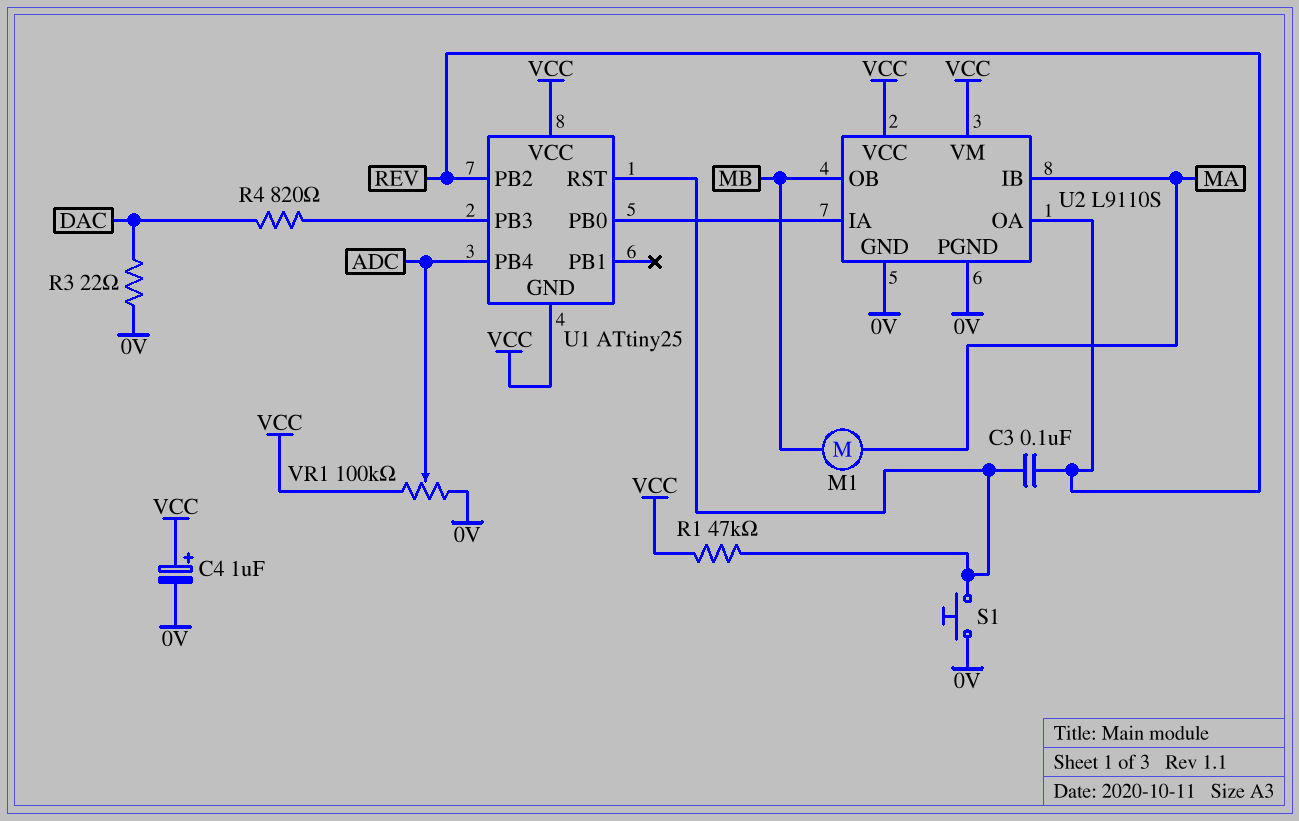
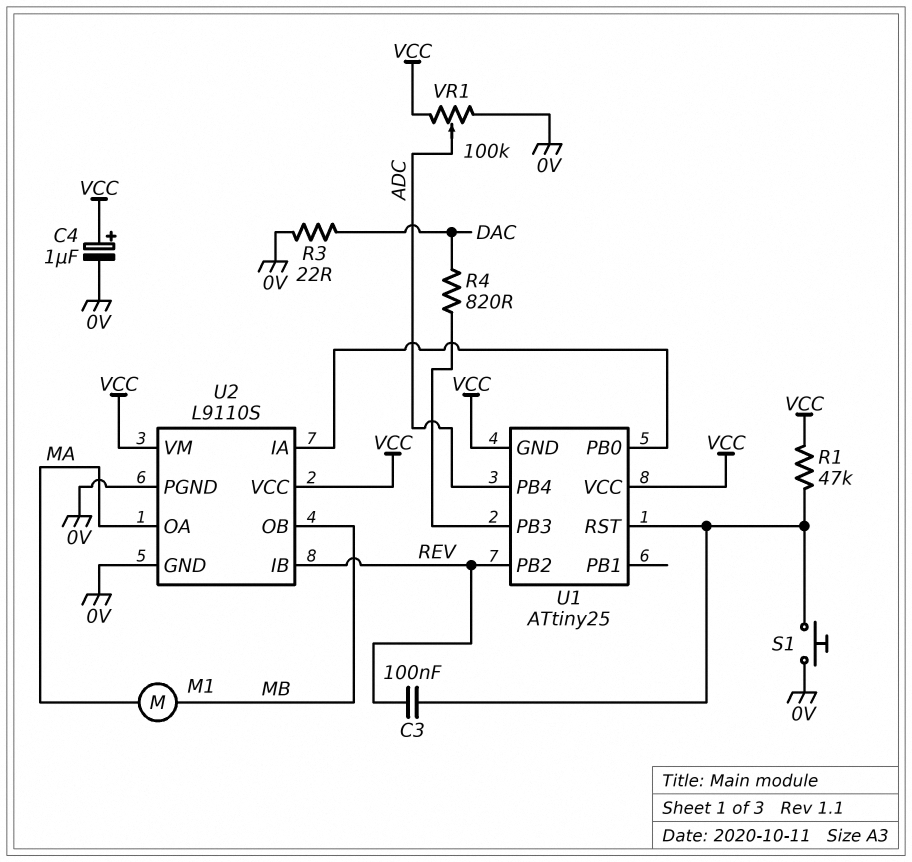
U2 pin IB: MA -> REV
U2 pin OA: REV -> MA

